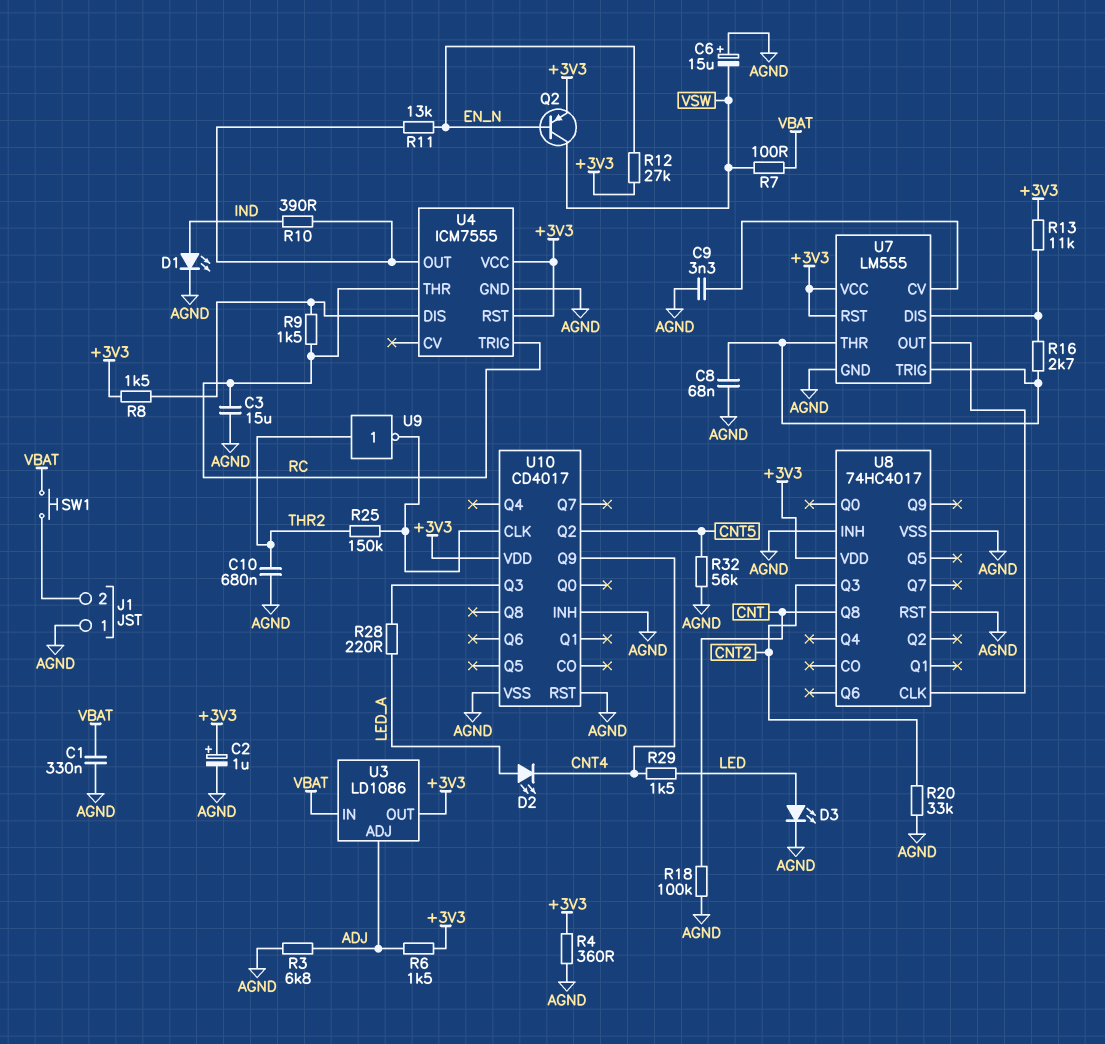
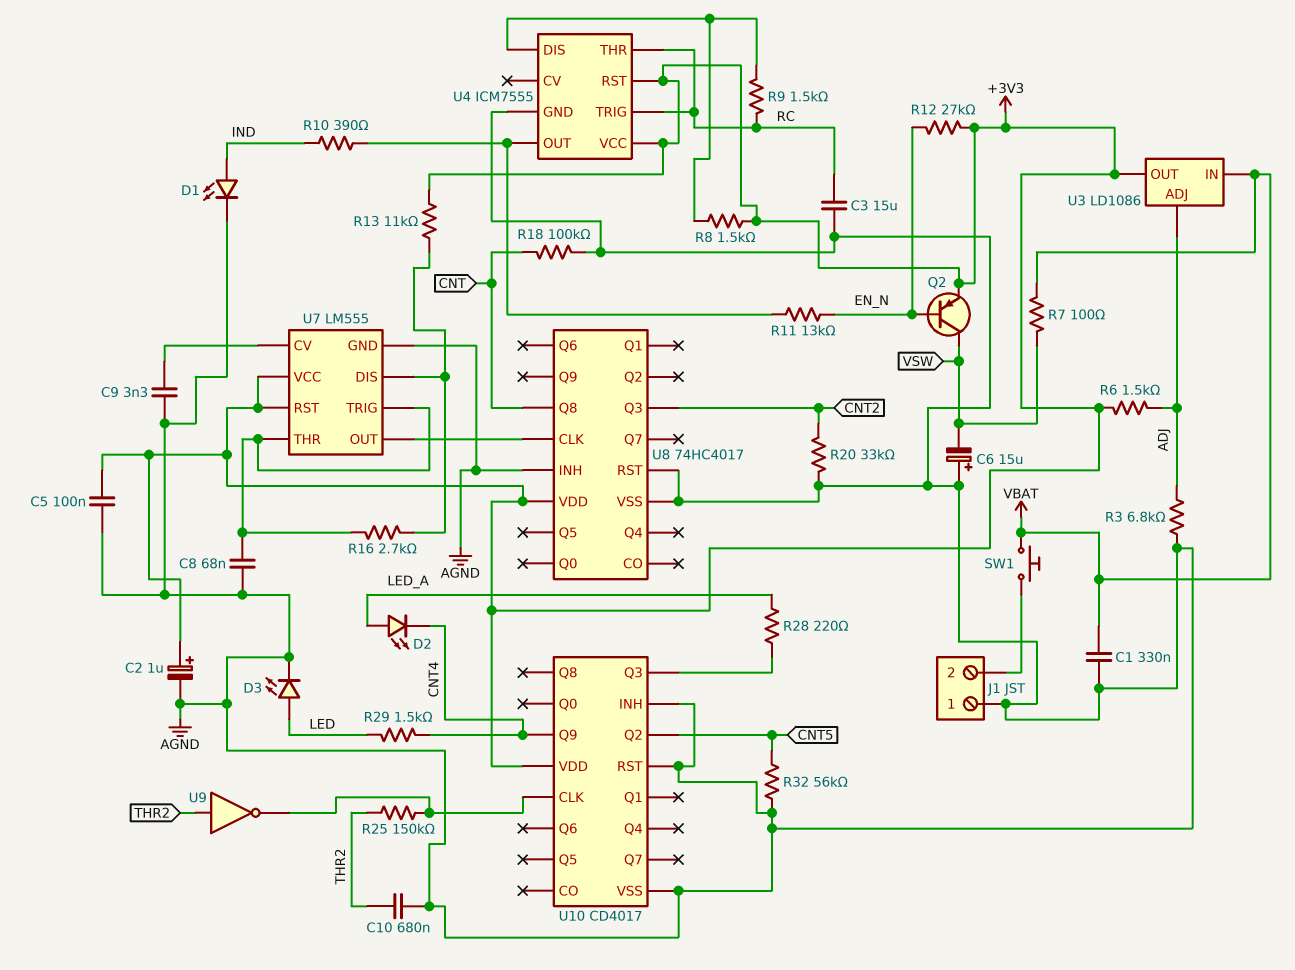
C5: none -> 100nF (+3V3, AGND)
R4: 360 (+3V3, AGND) -> none

